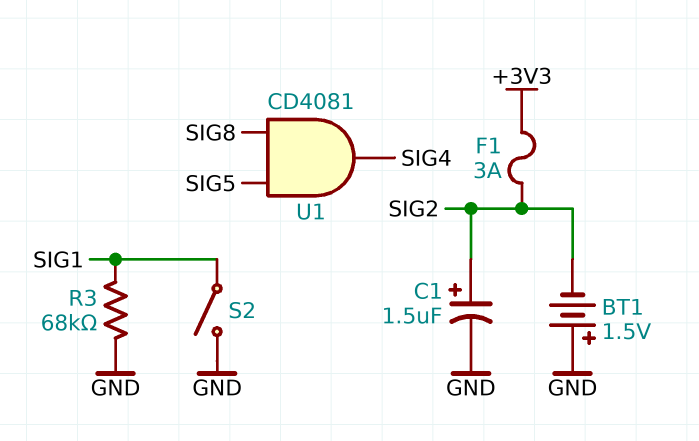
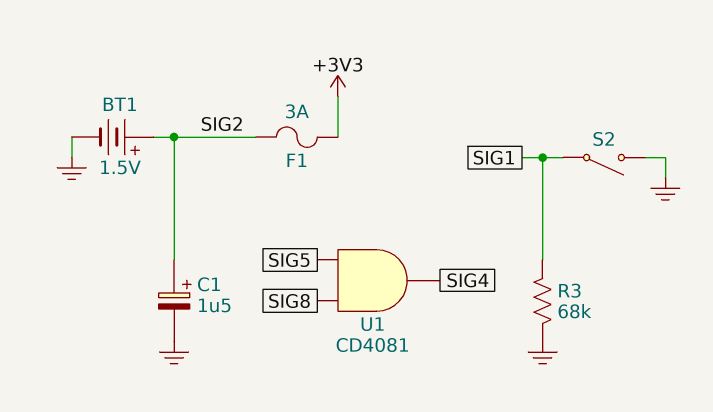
BT1: 1.5V (plus GND, minus SIG2) -> 1.5V (plus SIG2, minus GND)

